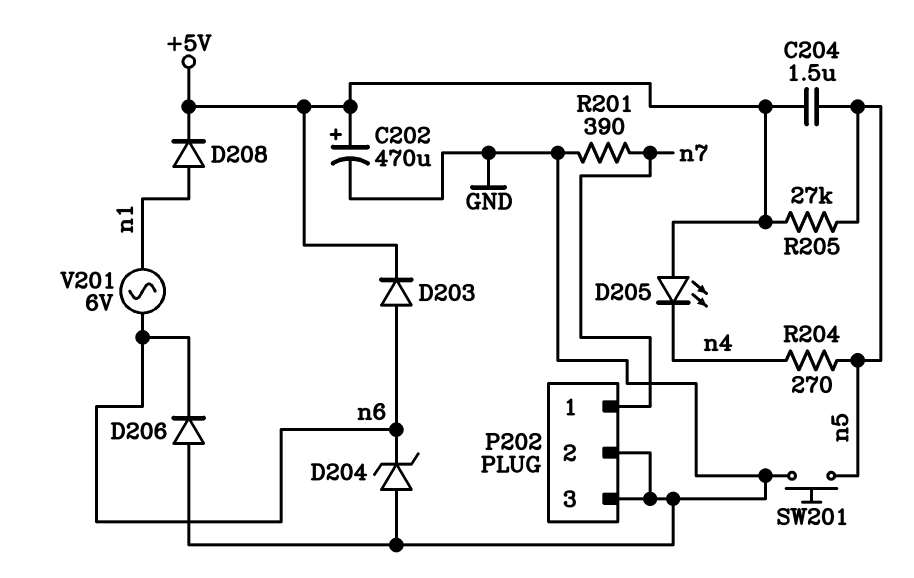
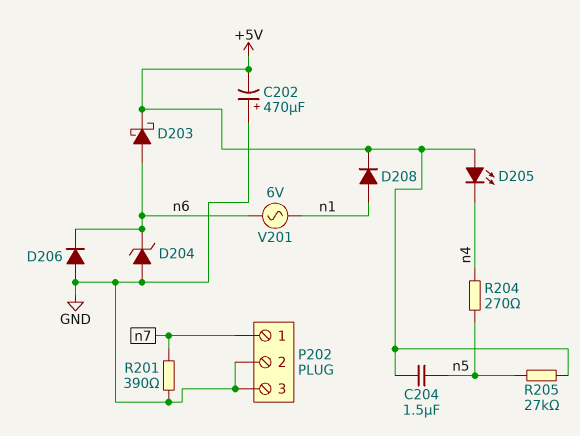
C202: 470uF (plus +5V, minus GND) -> 470uF (plus GND, minus +5V)
D203: diode (A n6, K +5V) -> schottky (A n6, K +5V)
SW201: button (GND, n5) -> none

